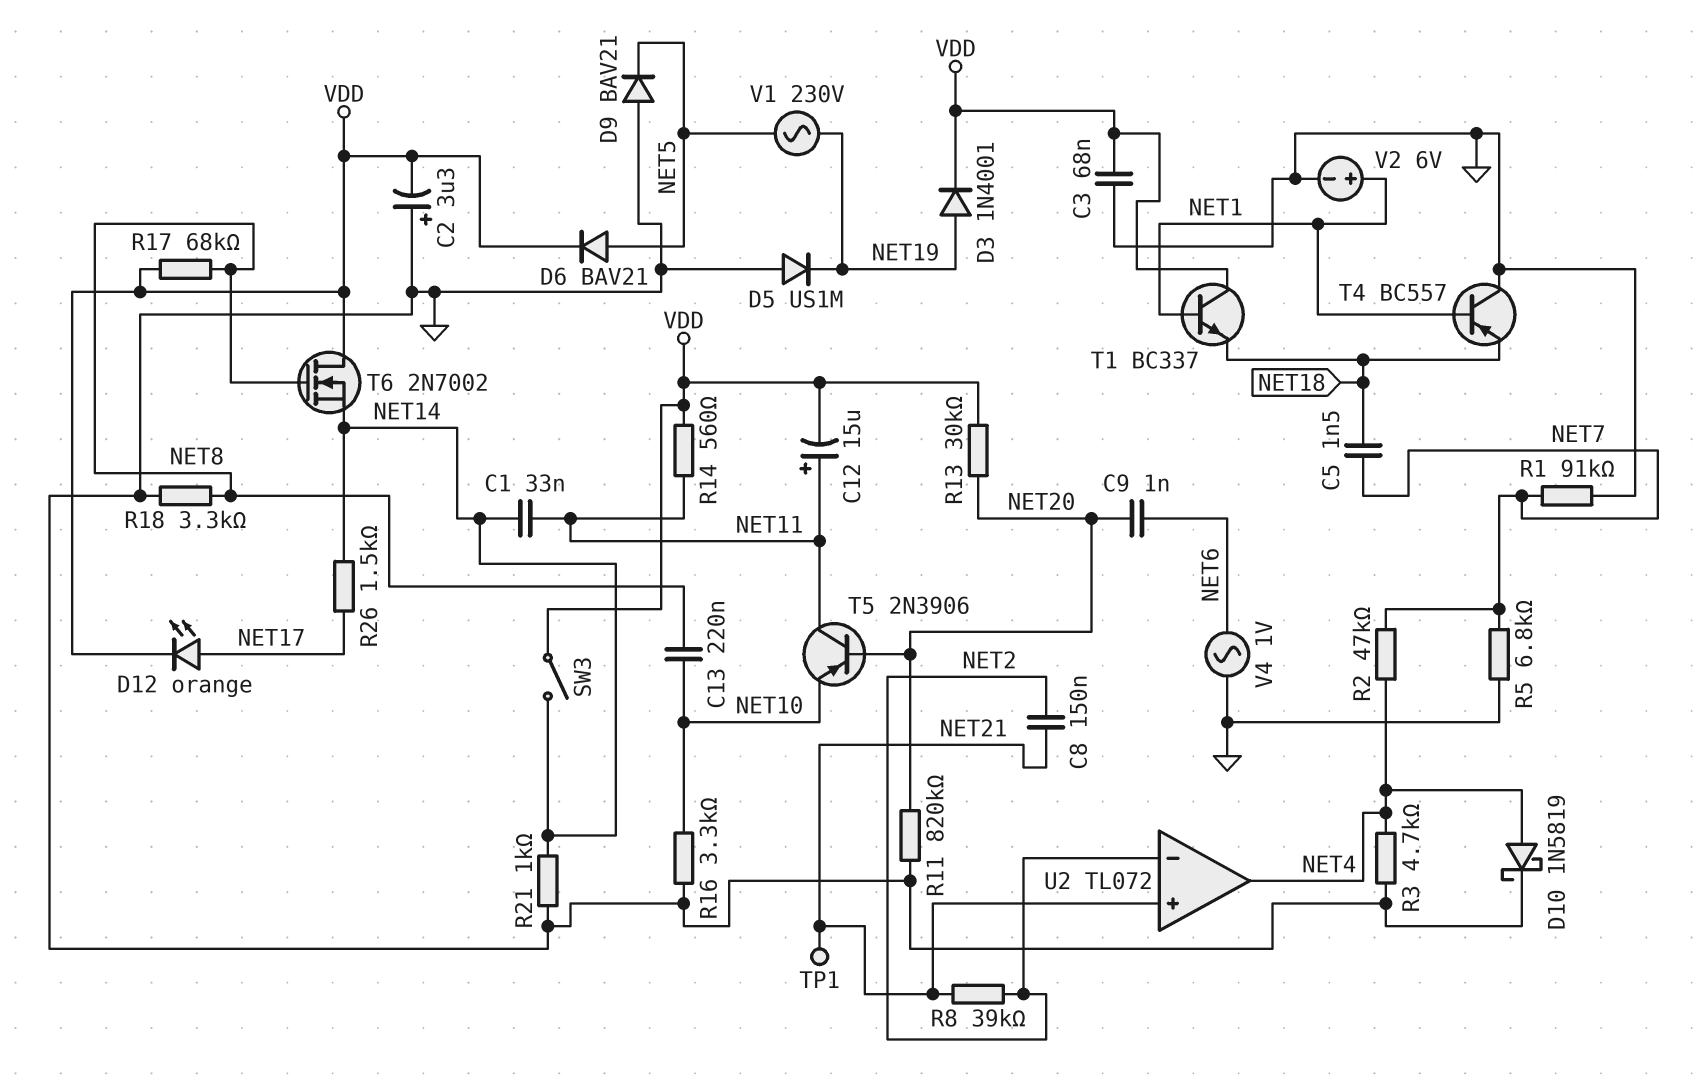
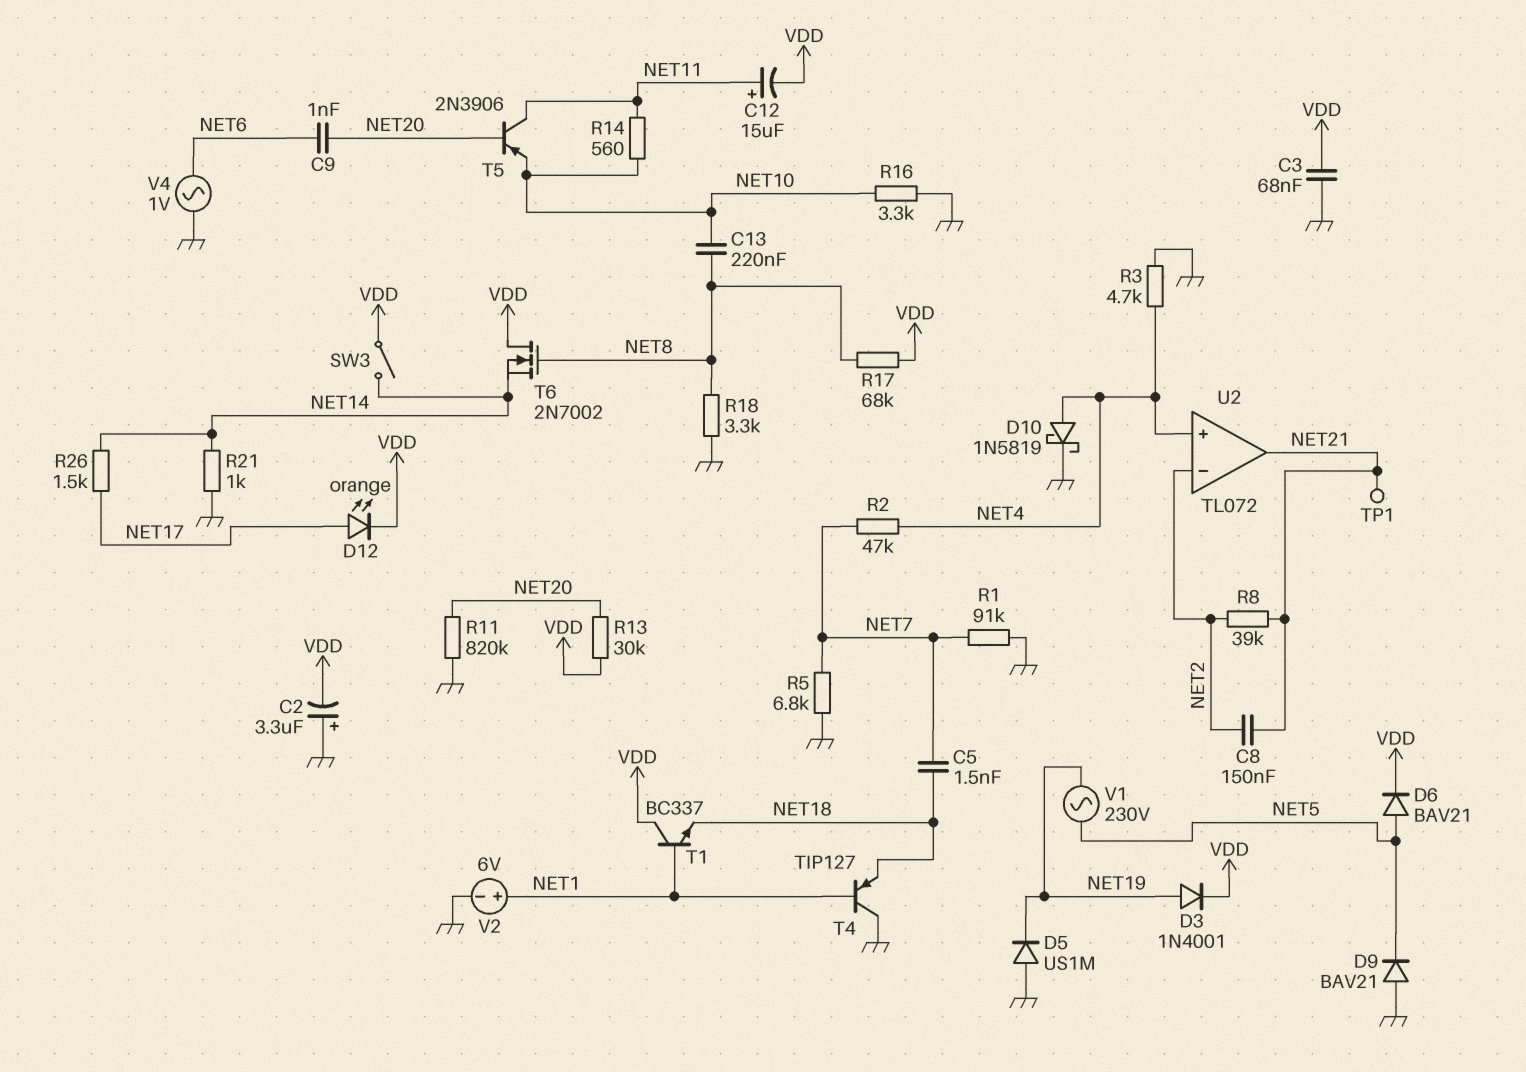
C1: 33nF (NET11, NET14) -> none
R14: 560 (NET11, VDD) -> 560 (NET10, NET11)
T4: PNP BC557 (B NET1, C GND, E NET18) -> PNP TIP127 (B NET1, C GND, E NET18)
U2 pin in+: NET21 -> NET4
U2 pin out: NET4 -> NET21

